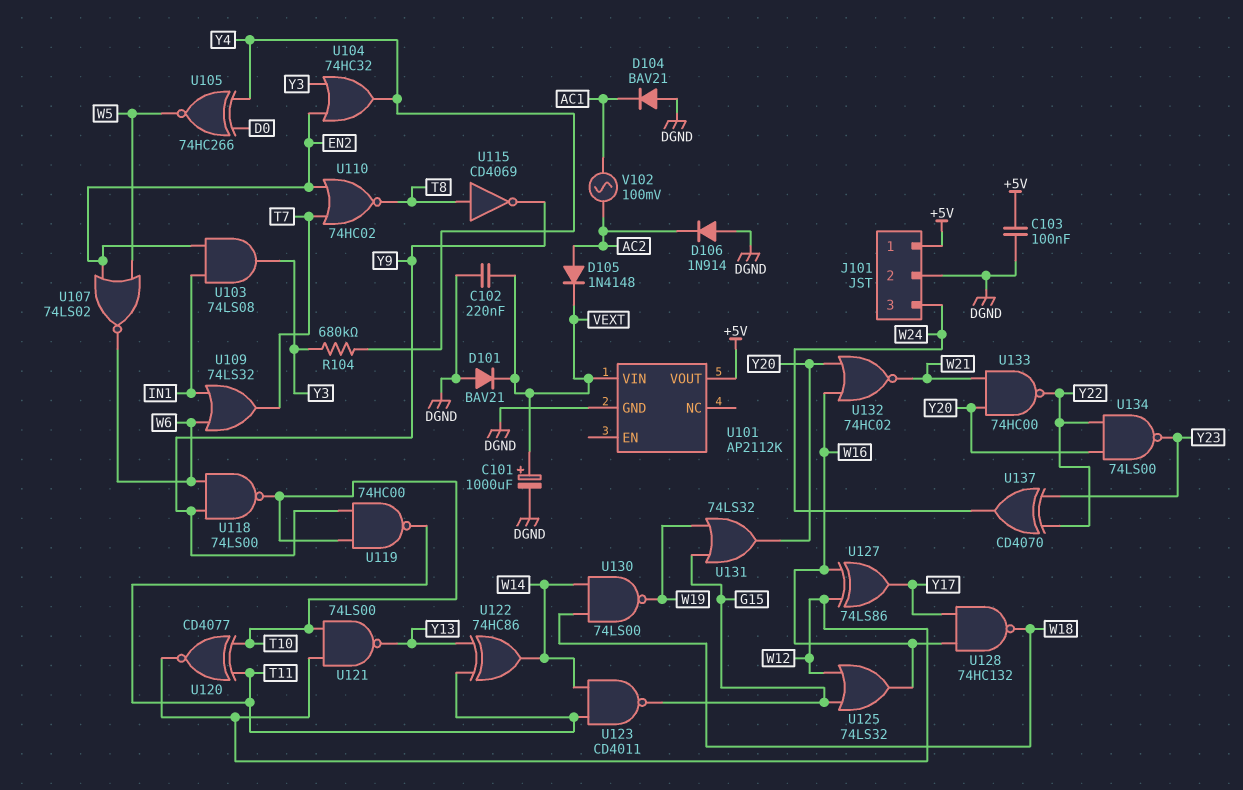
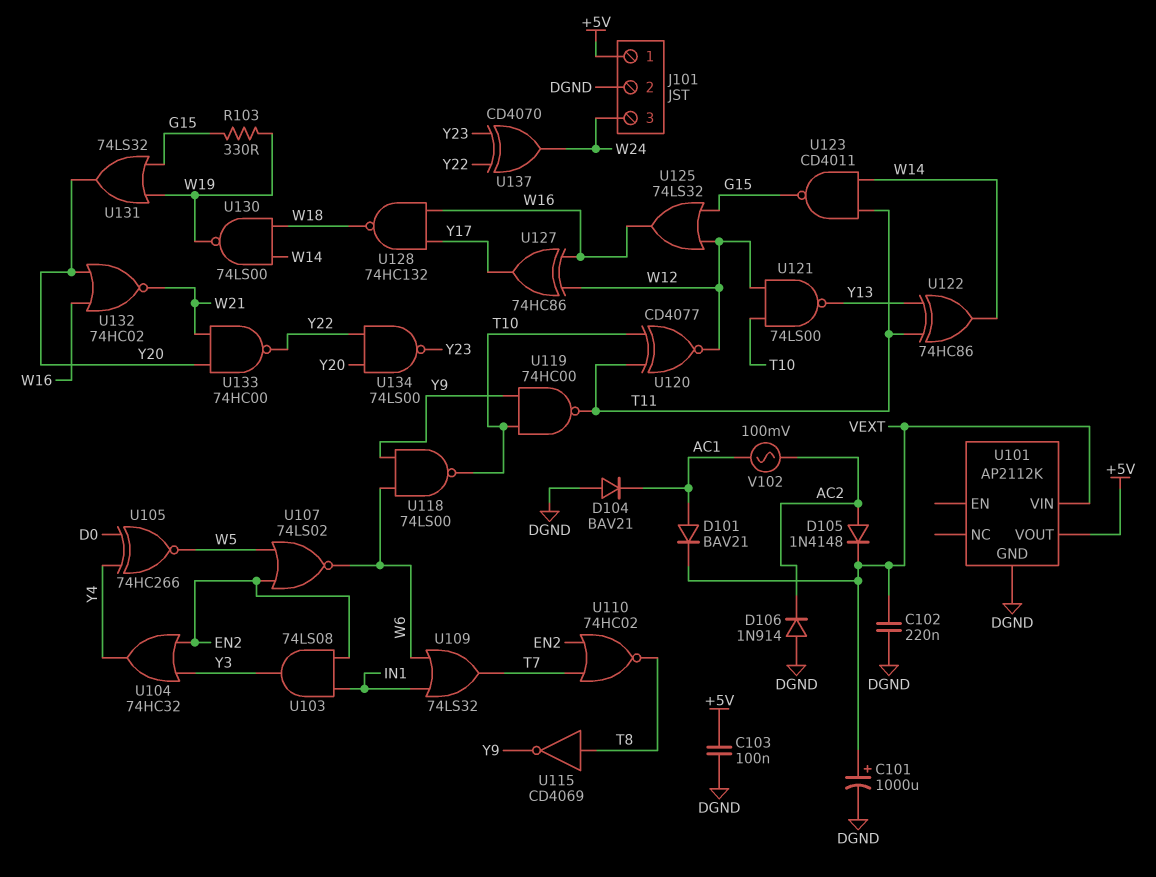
D101: diode BAV21 (A DGND, K VEXT) -> diode BAV21 (A AC1, K VEXT)
R103: none -> 330 (G15, W19)
R104: 680k (Y3, Y4) -> none
U127: XOR 74LS86 (in W12, in W16, out Y17) -> XOR 74HC86 (in W12, in W16, out Y17)

